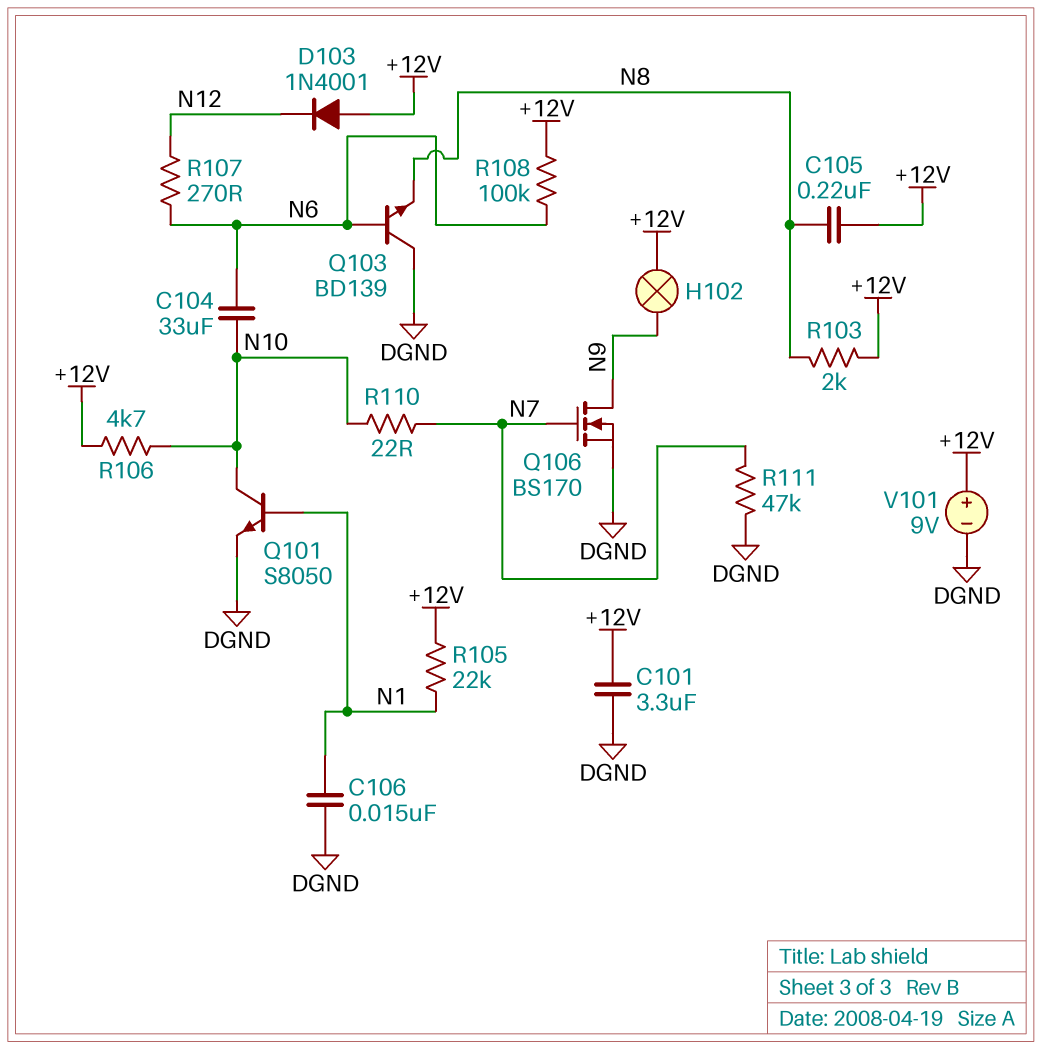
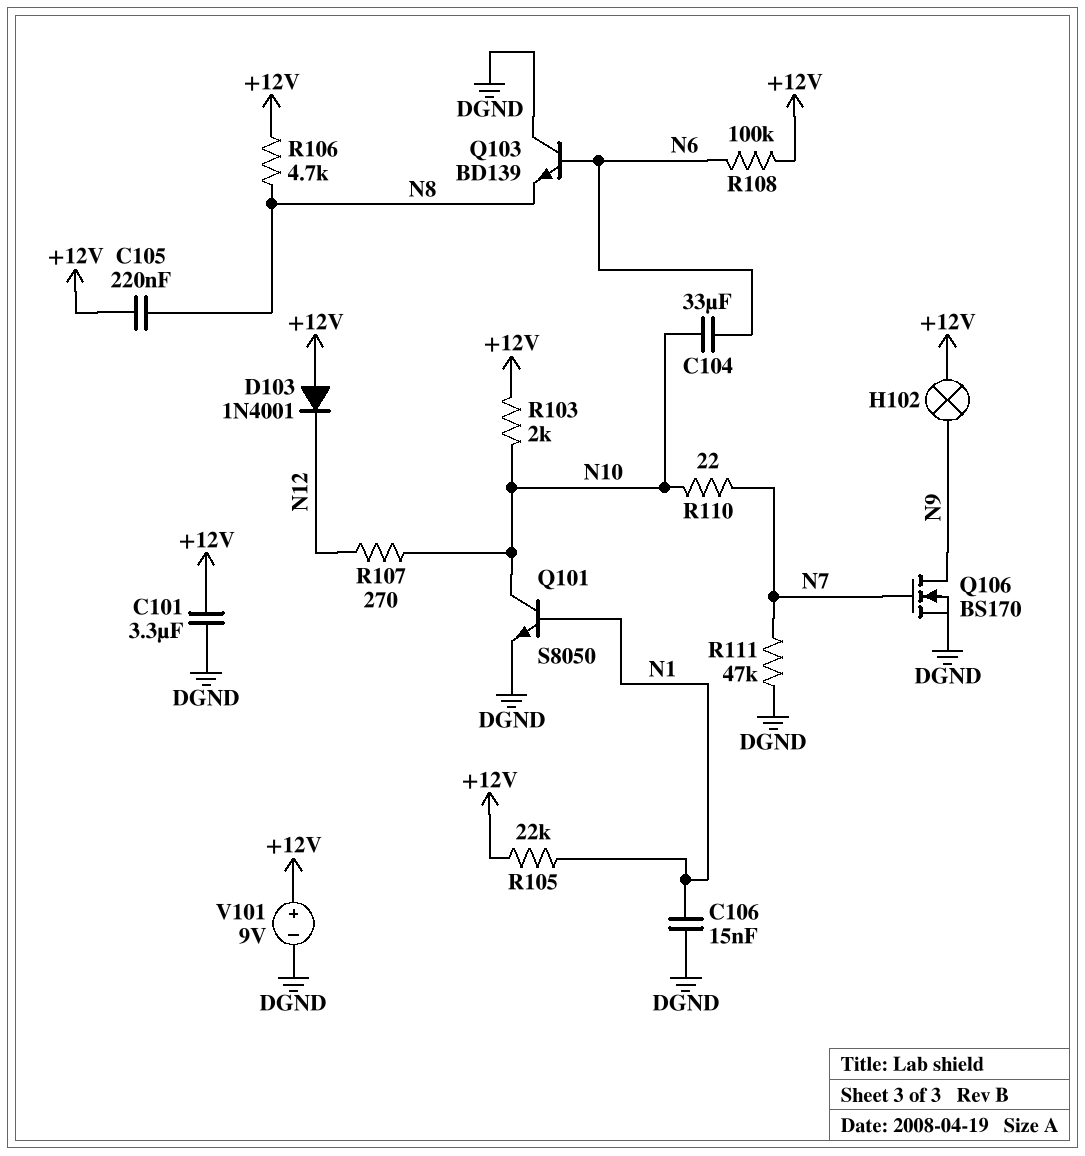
R103: 2k (+12V, N8) -> 2k (+12V, N10)
R106: 4.7k (+12V, N10) -> 4.7k (+12V, N8)
R107: 270 (N6, N12) -> 270 (N10, N12)

